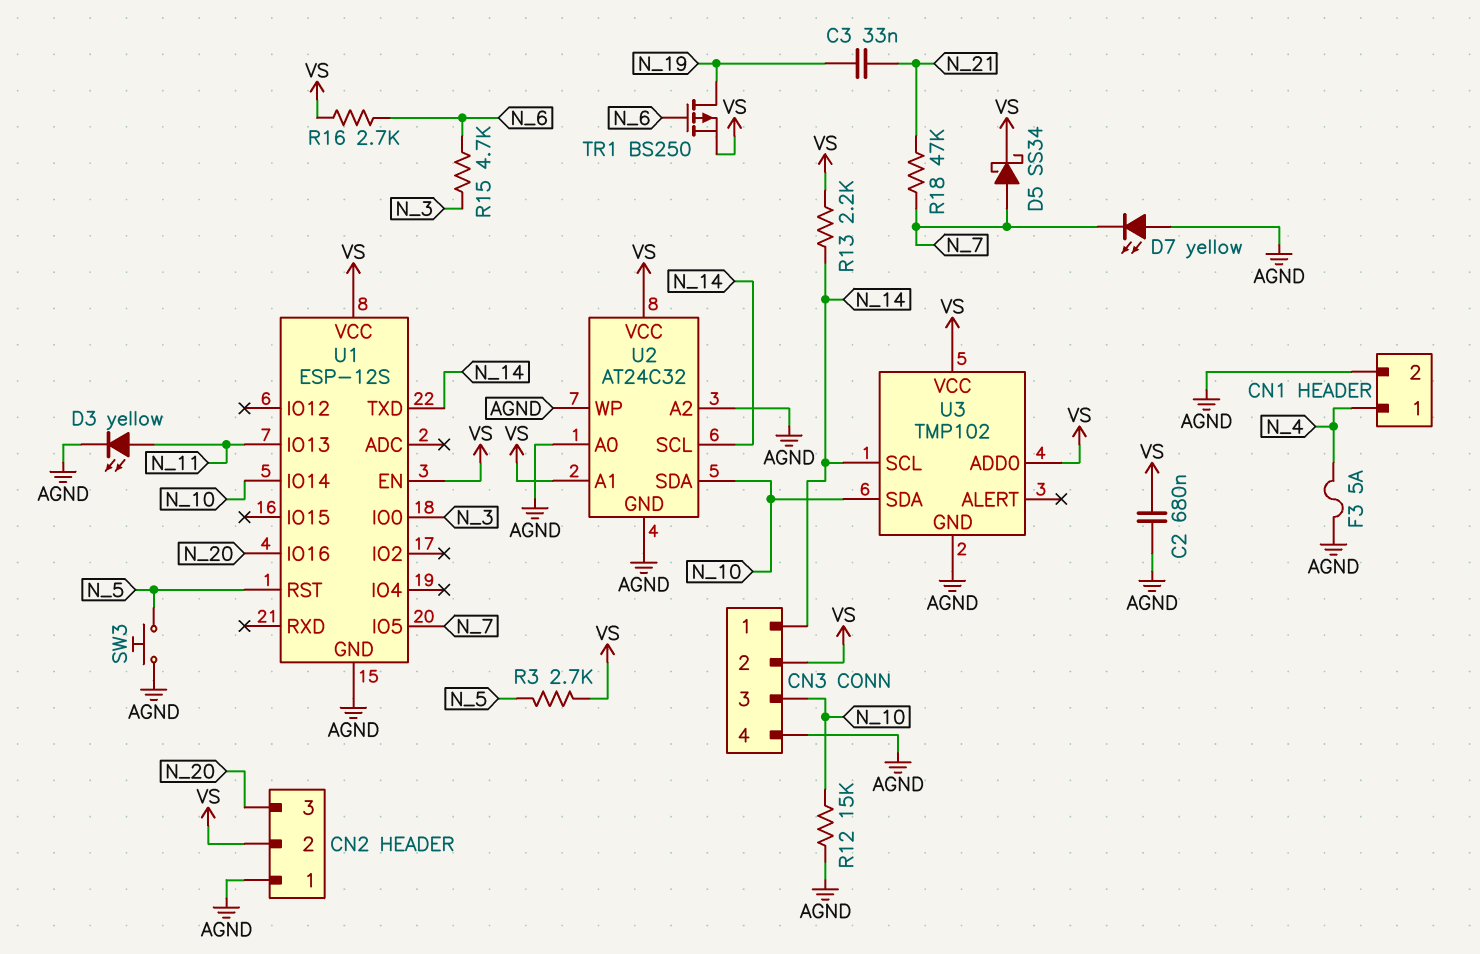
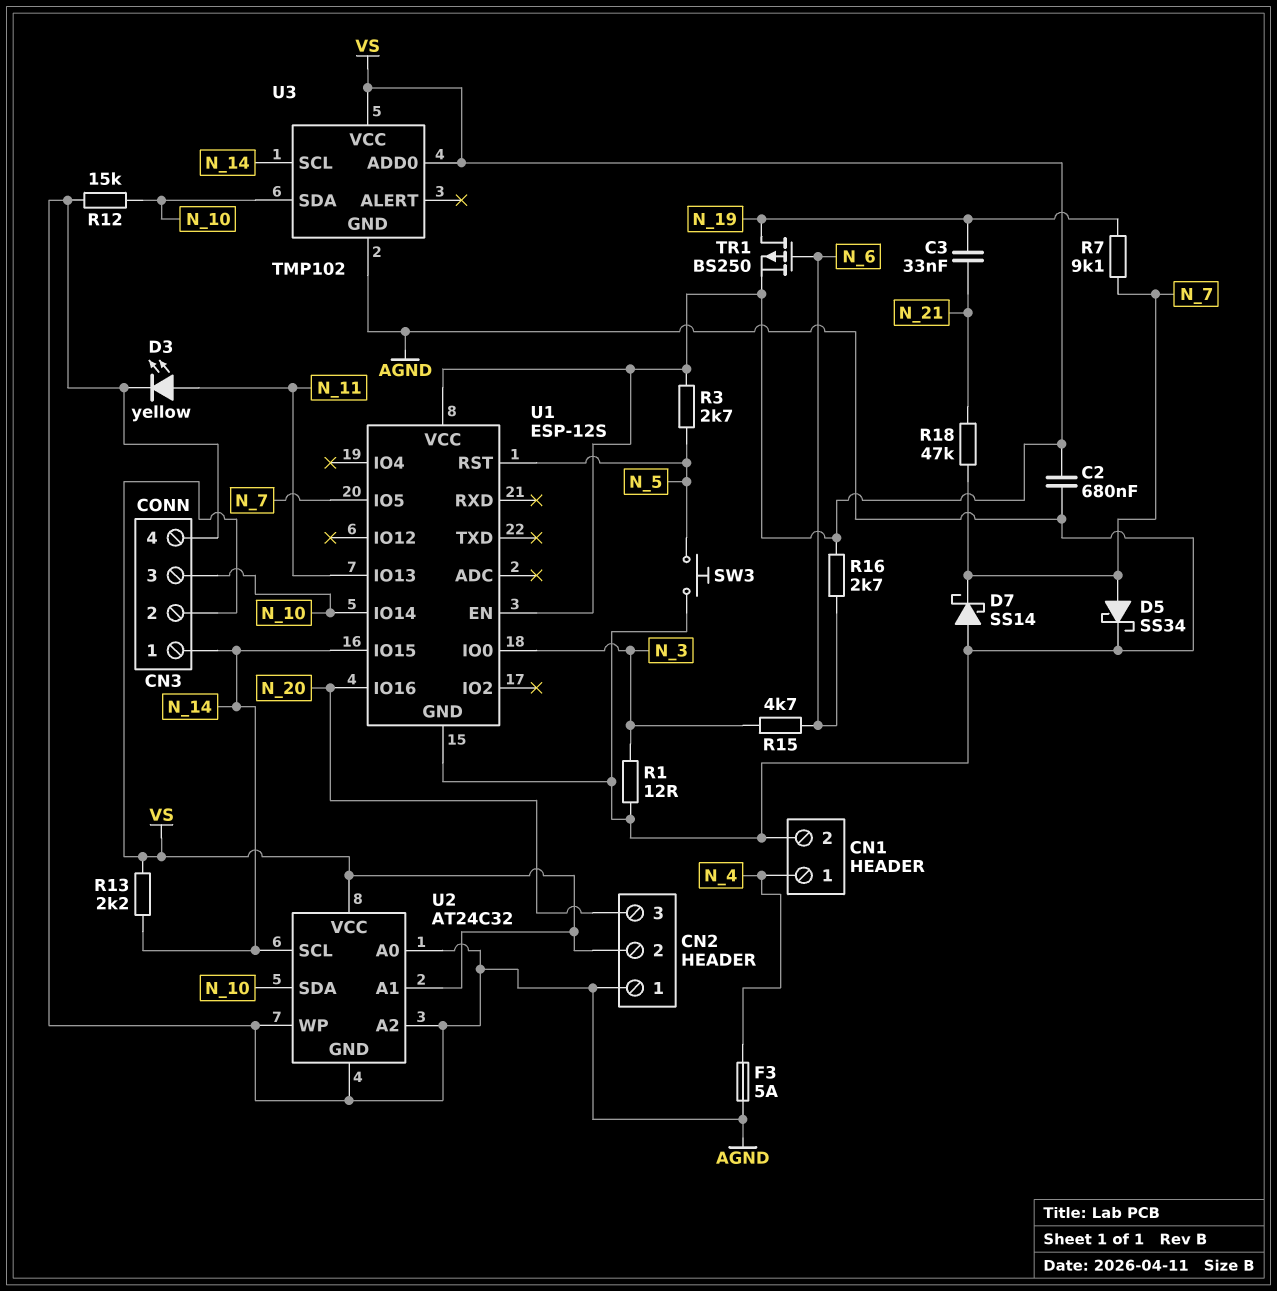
D5: schottky SS34 (A N_7, K VS) -> schottky SS34 (A N_7, K AGND)
D7: LED yellow (A AGND, K N_7) -> schottky SS14 (A AGND, K N_7)
R1: none -> 12 (AGND, N_3)
R7: none -> 9.1k (N_7, N_19)
U1 pin IO15: none -> N_14
U1 pin TXD: N_14 -> none

